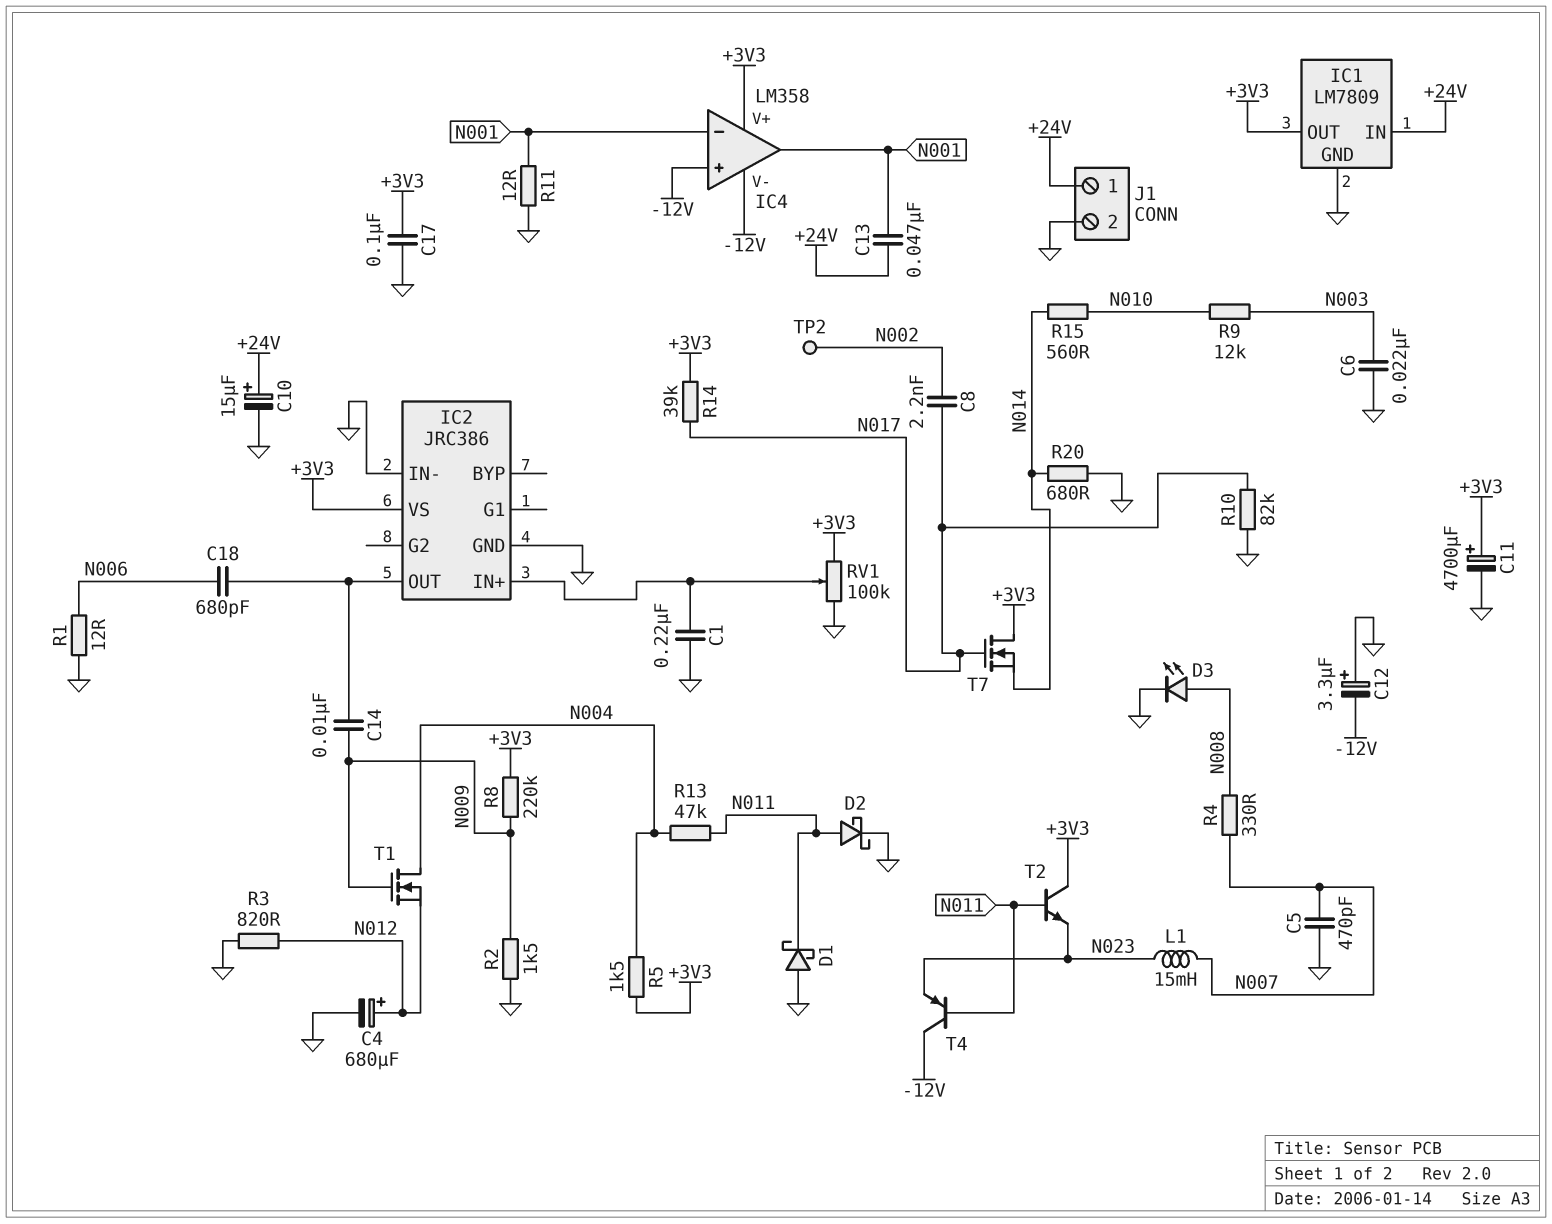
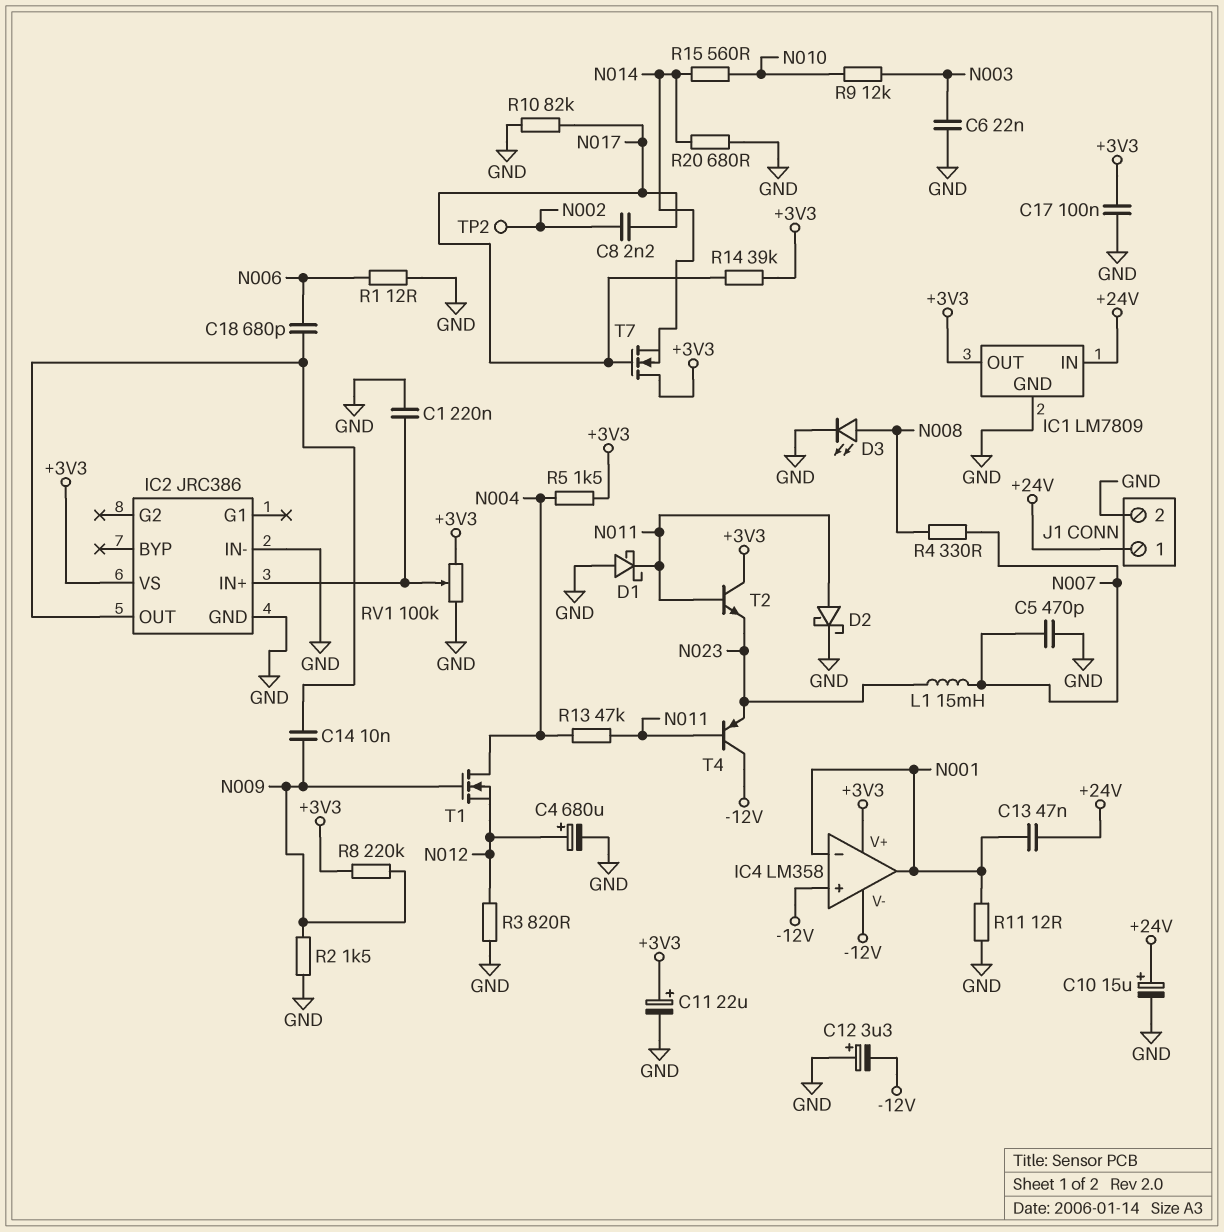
C11: 4700uF (plus +3V3, minus GND) -> 22uF (plus +3V3, minus GND)

